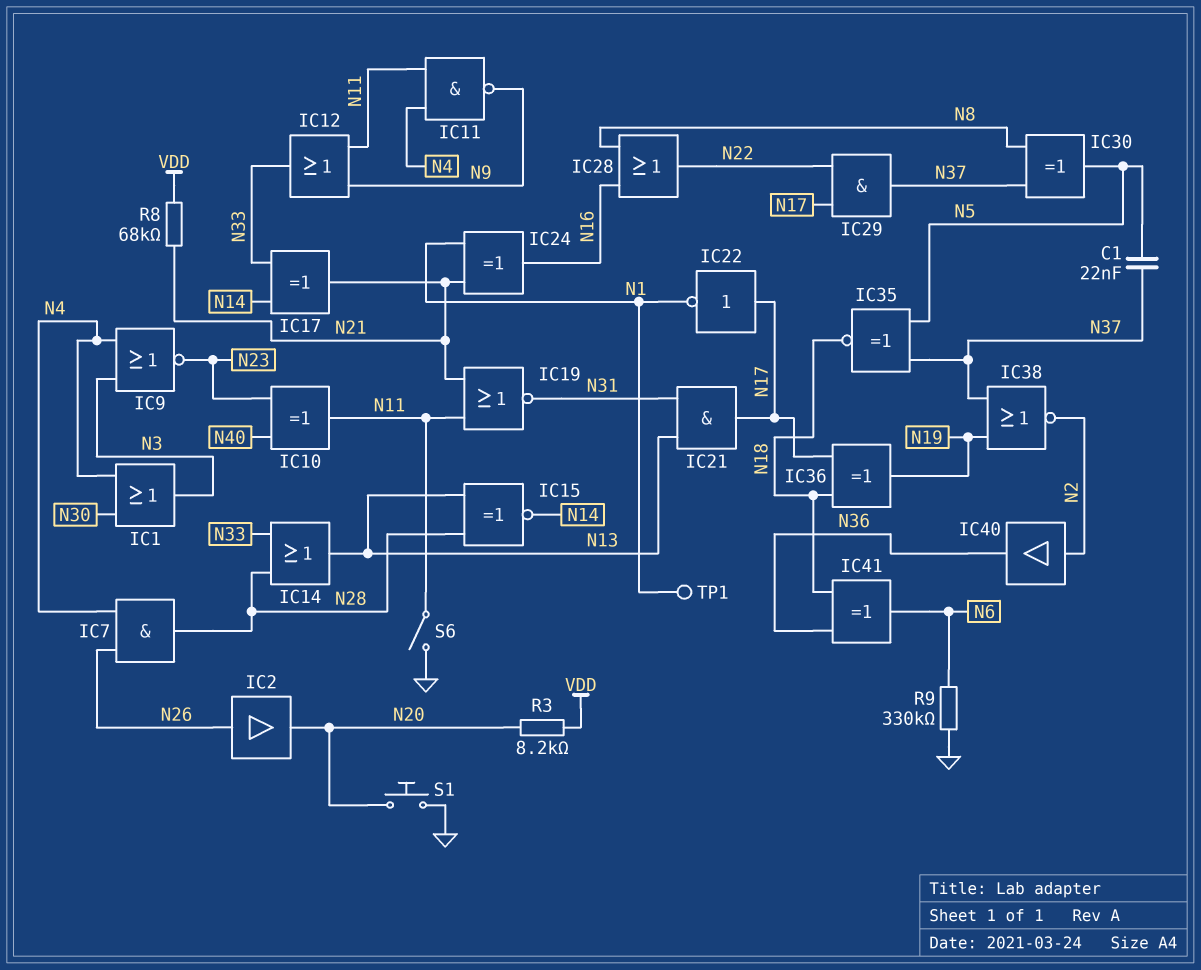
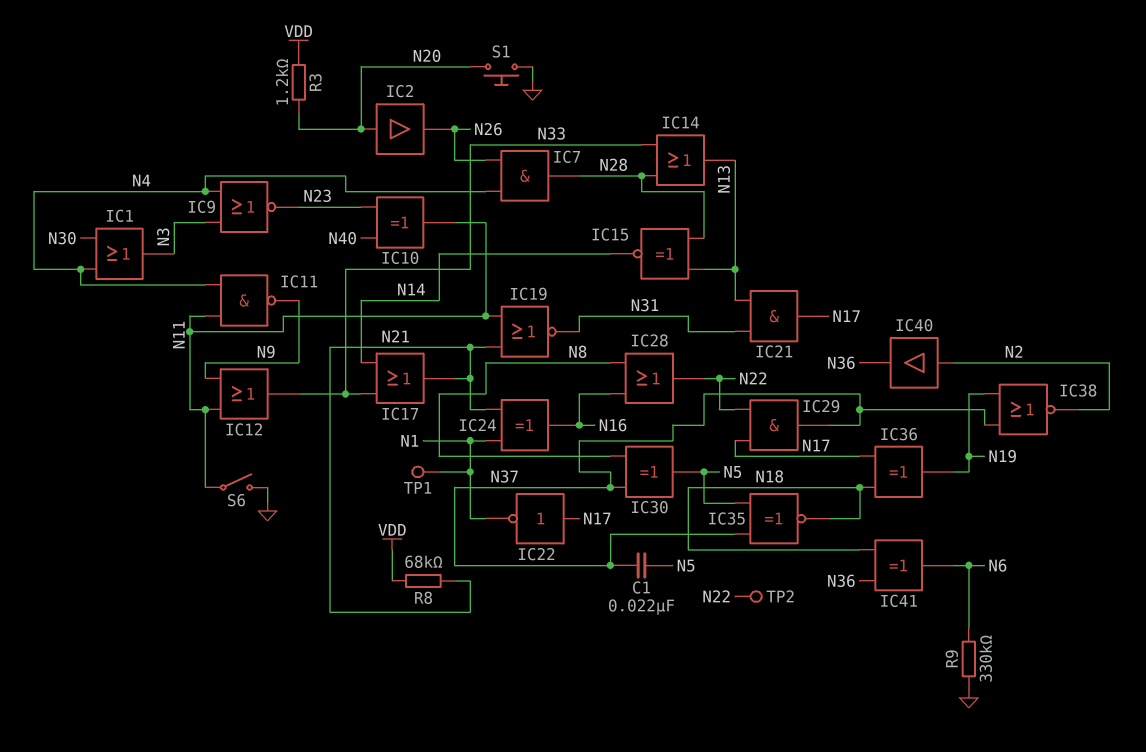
IC2: buffer (in N26, out N20) -> buffer (in N20, out N26)
IC17: XOR (in N14, in N33, out N21) -> OR (in N14, in N33, out N21)
R3: 8.2k (N20, VDD) -> 1.2k (N20, VDD)
TP2: none -> test point (N22)

